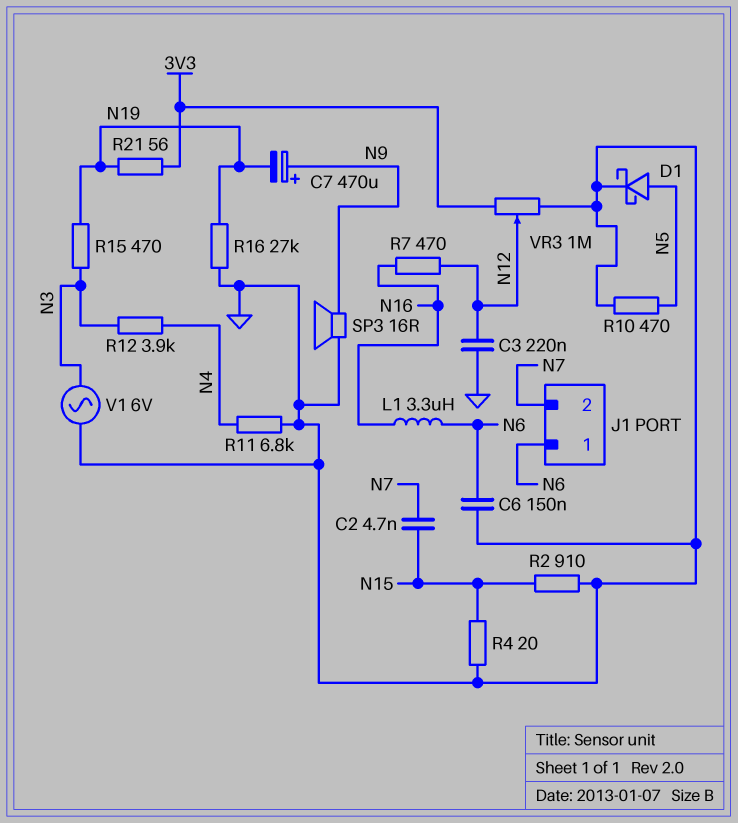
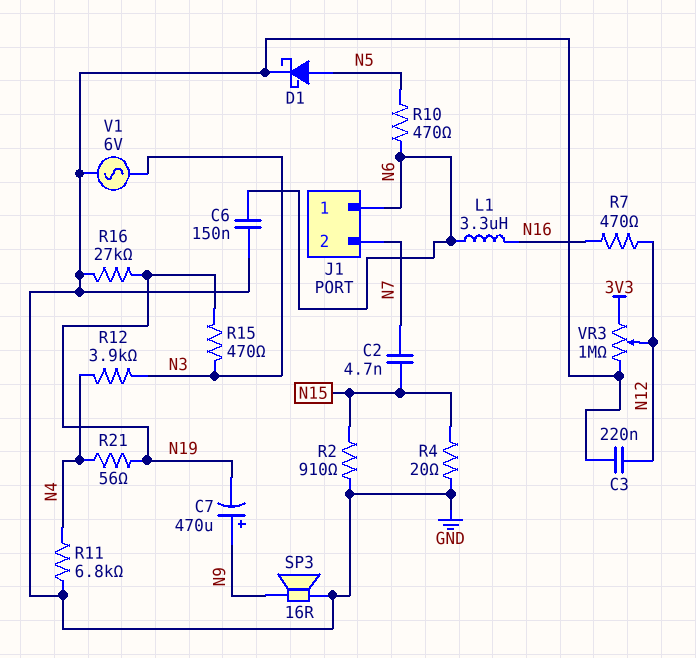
R10: 470 (GND, N5) -> 470 (N5, N6)
R21: 56 (3V3, N19) -> 56 (N4, N19)

